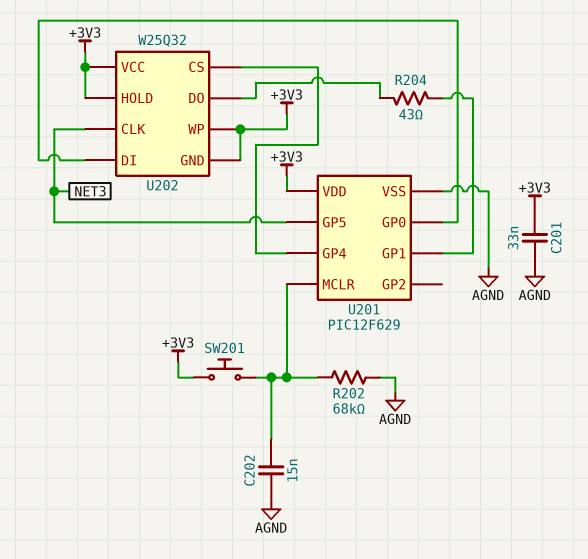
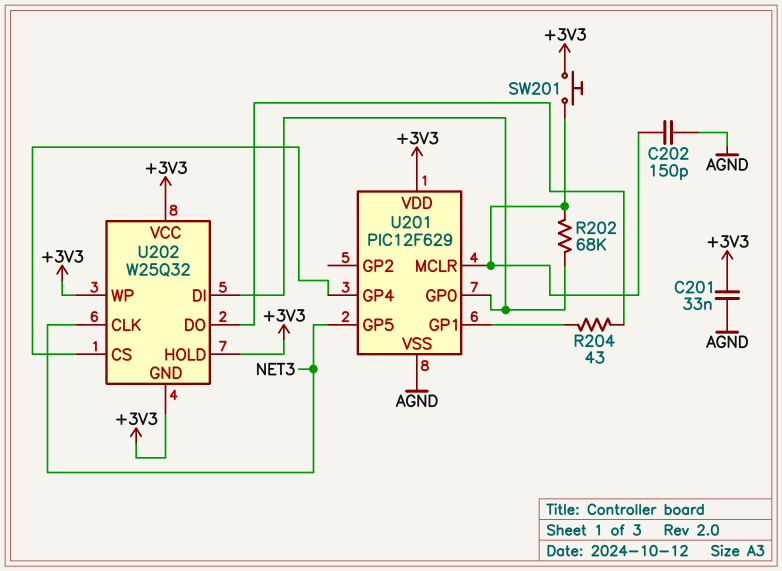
C202: 15nF (AGND, U201/MCLR) -> 150pF (AGND, U201/MCLR)
R202: 68k (AGND, U201/MCLR) -> 68k (U201/GP0, U201/MCLR)

